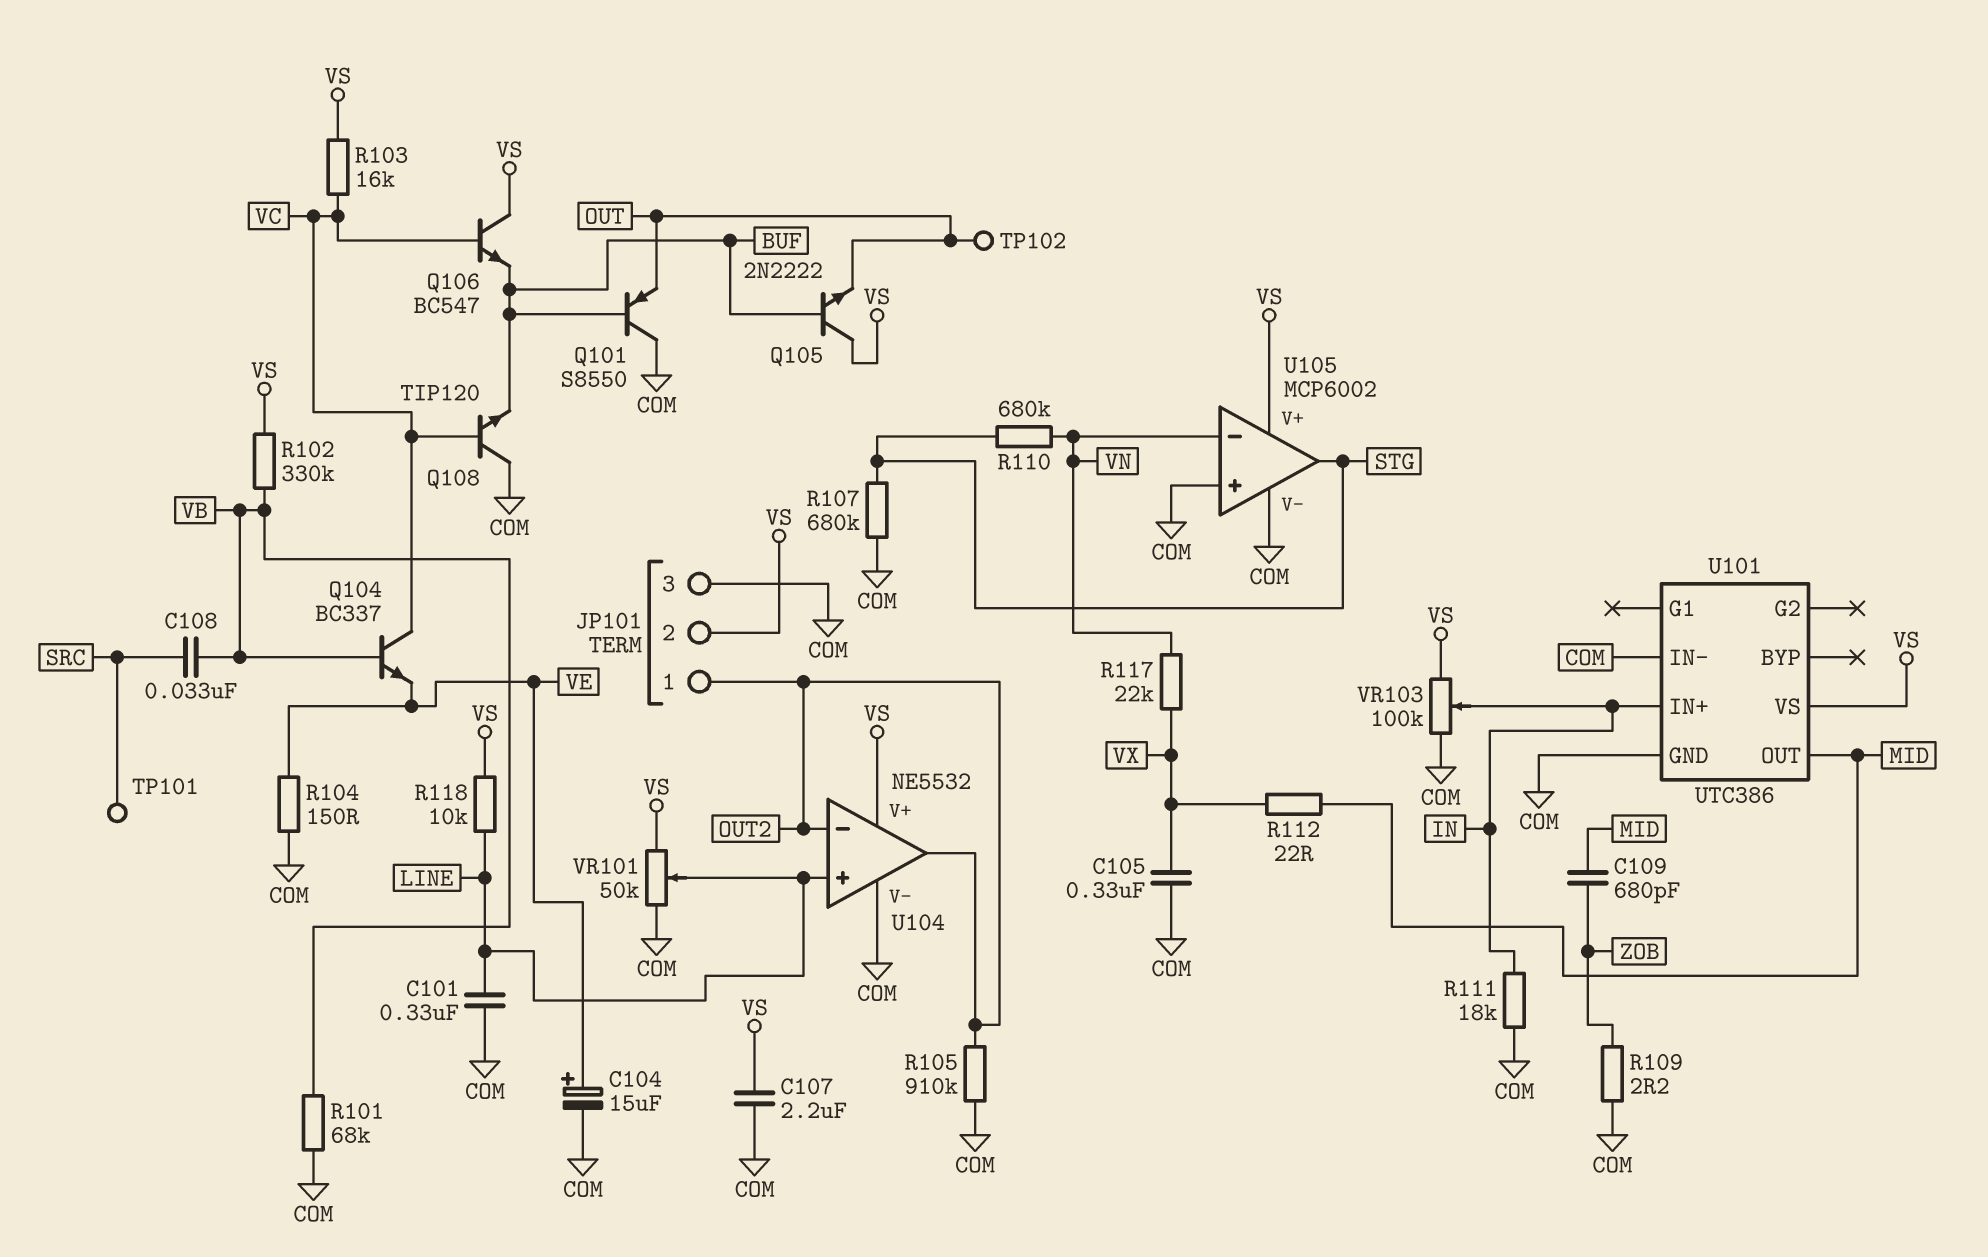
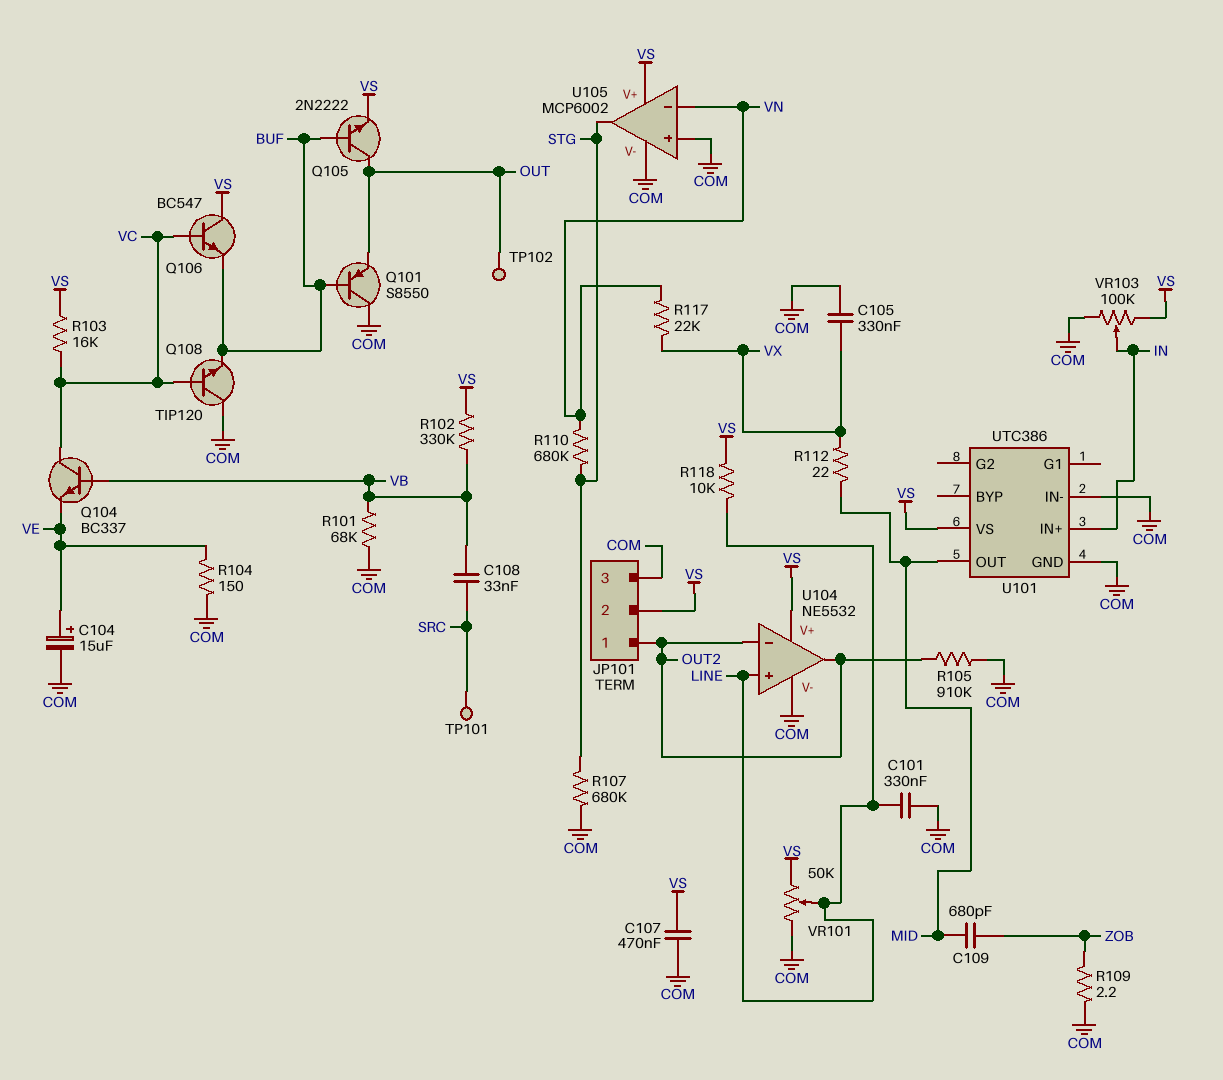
C107: 2.2uF (COM, VS) -> 470nF (COM, VS)
Q105: NPN 2N2222 (B BUF, C VS, E OUT) -> NPN 2N2222 (B BUF, C OUT, E VS)
R111: 18k (COM, IN) -> none

